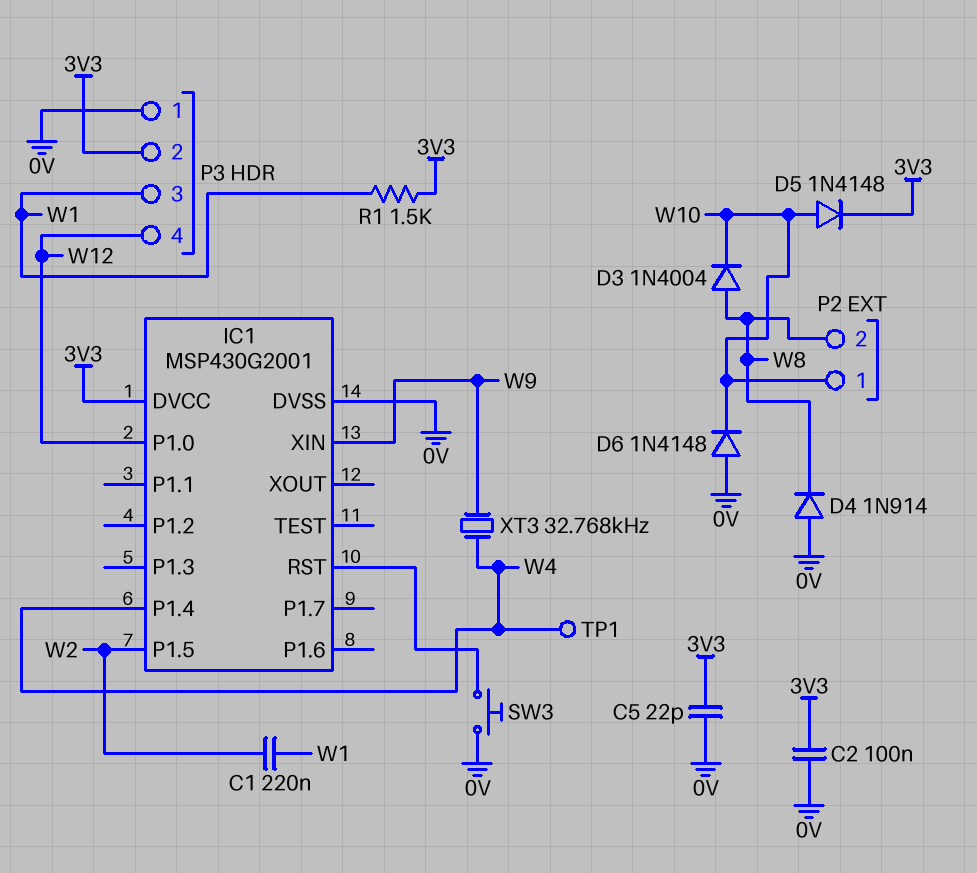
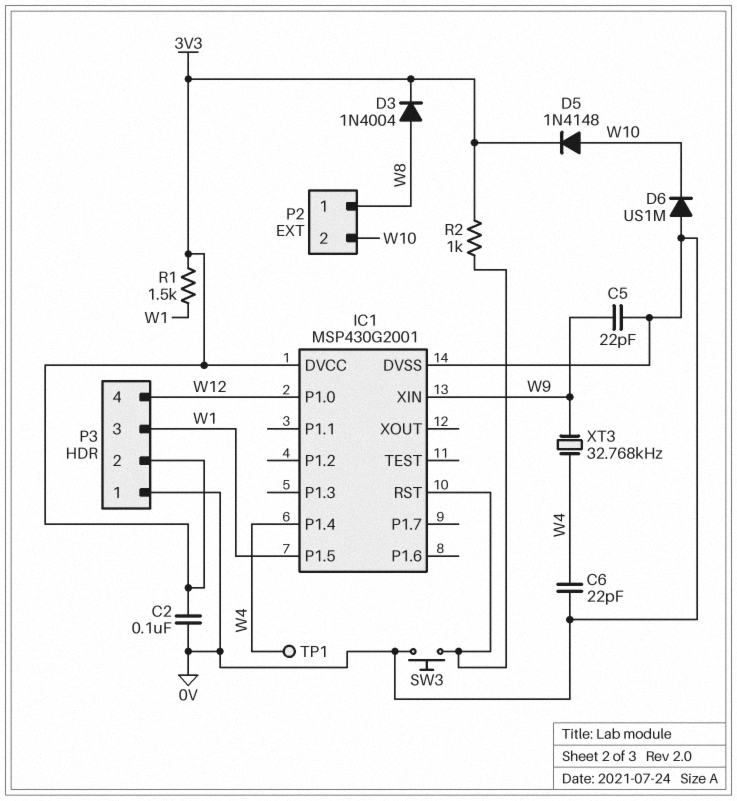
C1: 220nF (W1, W2) -> none
C5: 22pF (0V, 3V3) -> 22pF (0V, W9)
C6: none -> 22pF (0V, W4)
D3: diode 1N4004 (A W8, K W10) -> diode 1N4004 (A W8, K 3V3)
D4: diode 1N914 (A 0V, K W8) -> none
D6: diode 1N4148 (A 0V, K W10) -> diode US1M (A 0V, K W10)
IC1 pin P1.5: W2 -> W1
P2 pin 1: W10 -> W8
P2 pin 2: W8 -> W10
R2: none -> 1k (3V3, IC1/RST)

